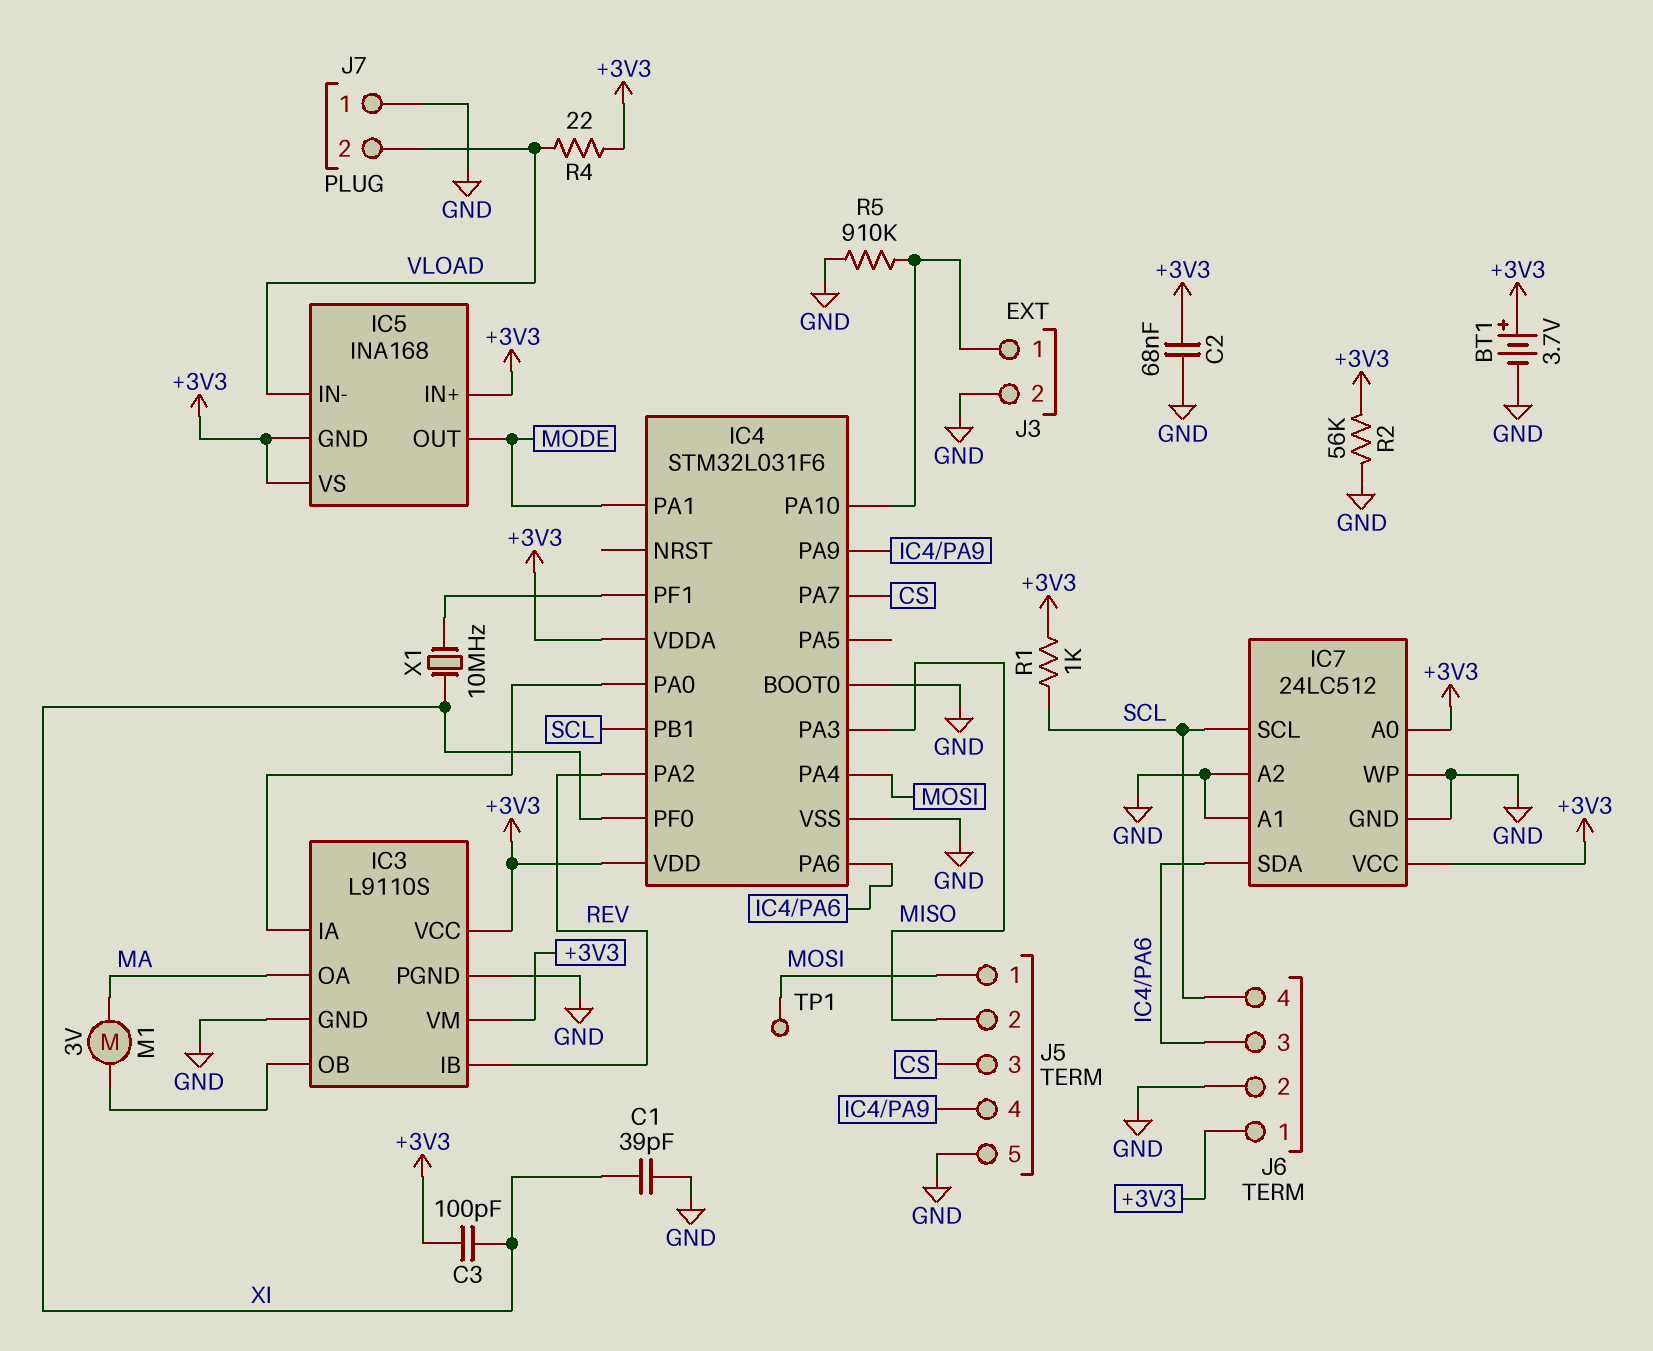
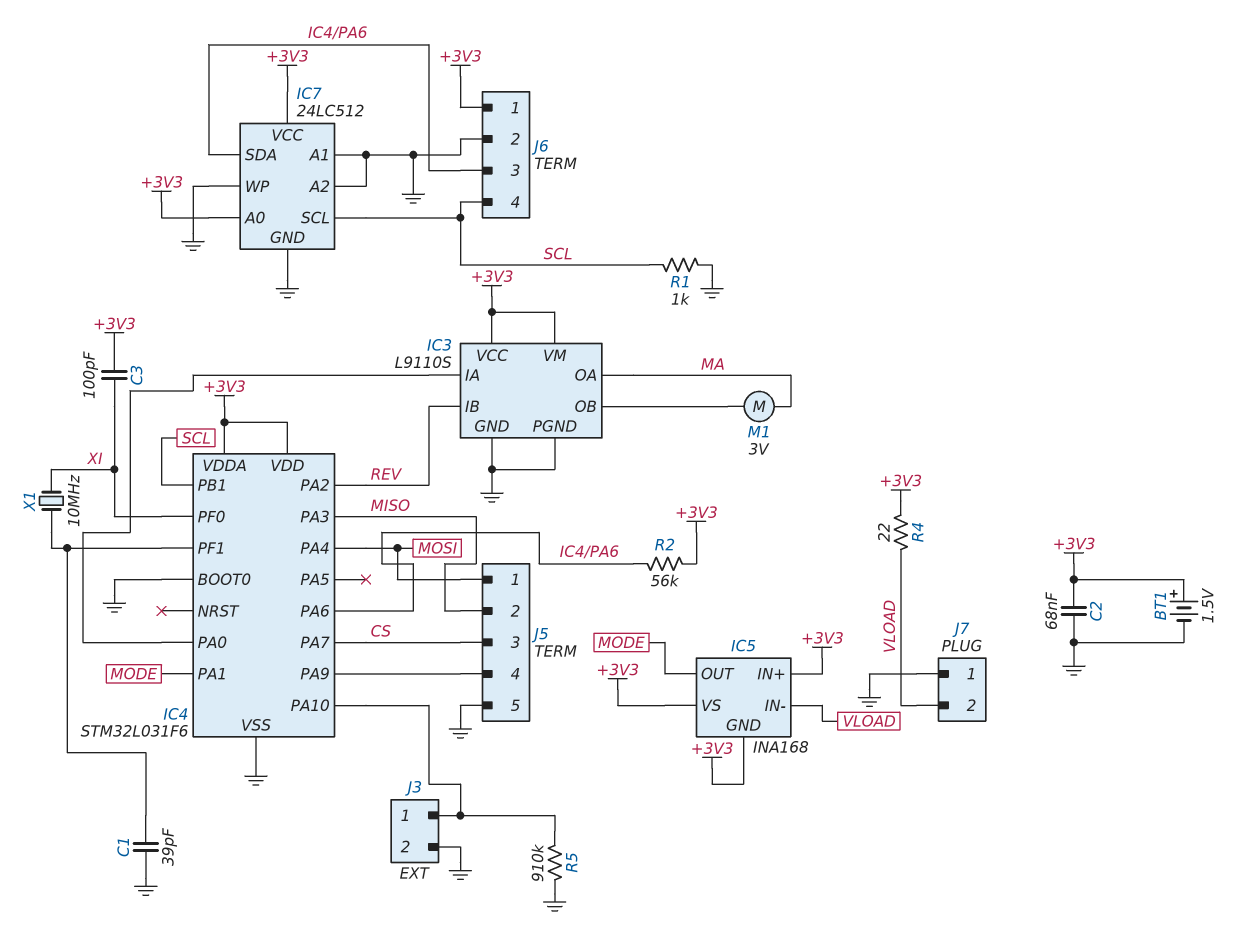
BT1: 3.7V (plus +3V3, minus GND) -> 1.5V (plus +3V3, minus GND)
C1: 39pF (GND, XI) -> 39pF (GND, IC4/PF1)
R1: 1k (+3V3, SCL) -> 1k (GND, SCL)
R2: 56k (+3V3, GND) -> 56k (+3V3, IC4/PA6)
TP1: test point (MOSI) -> none

